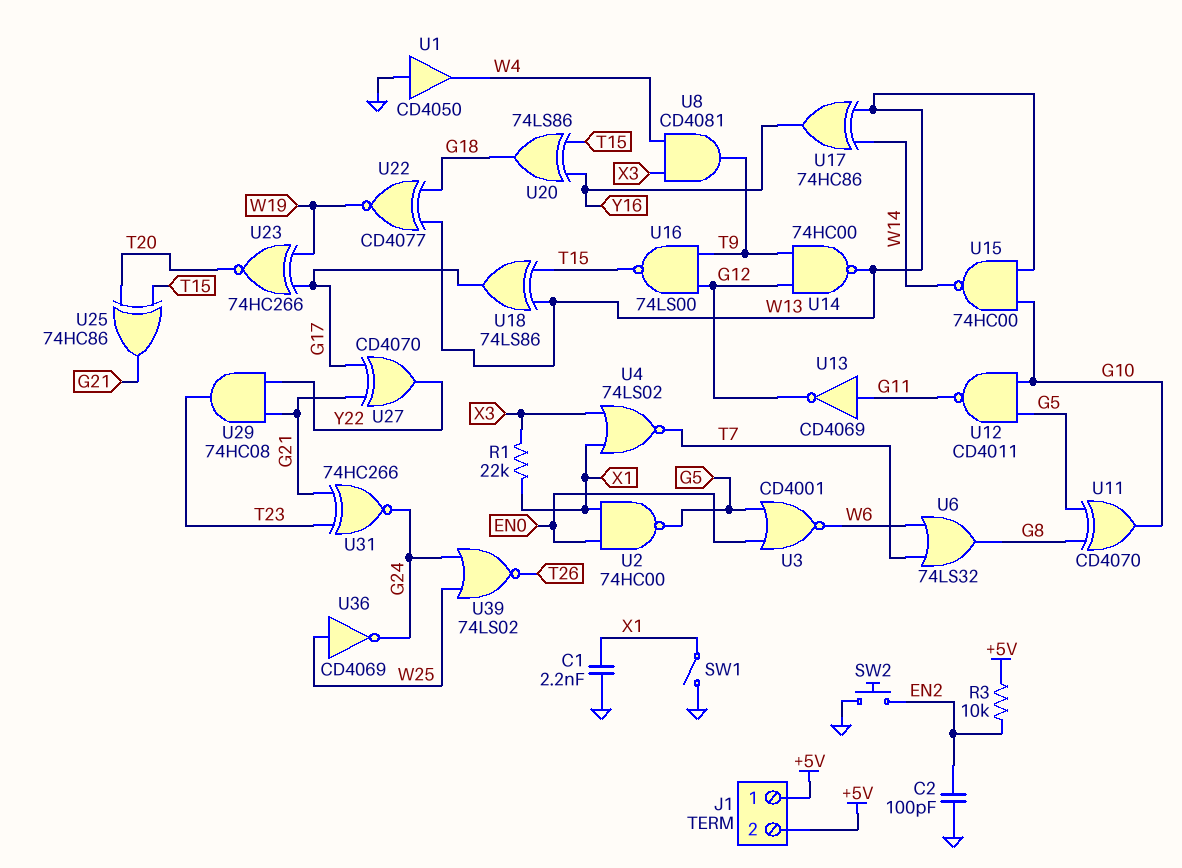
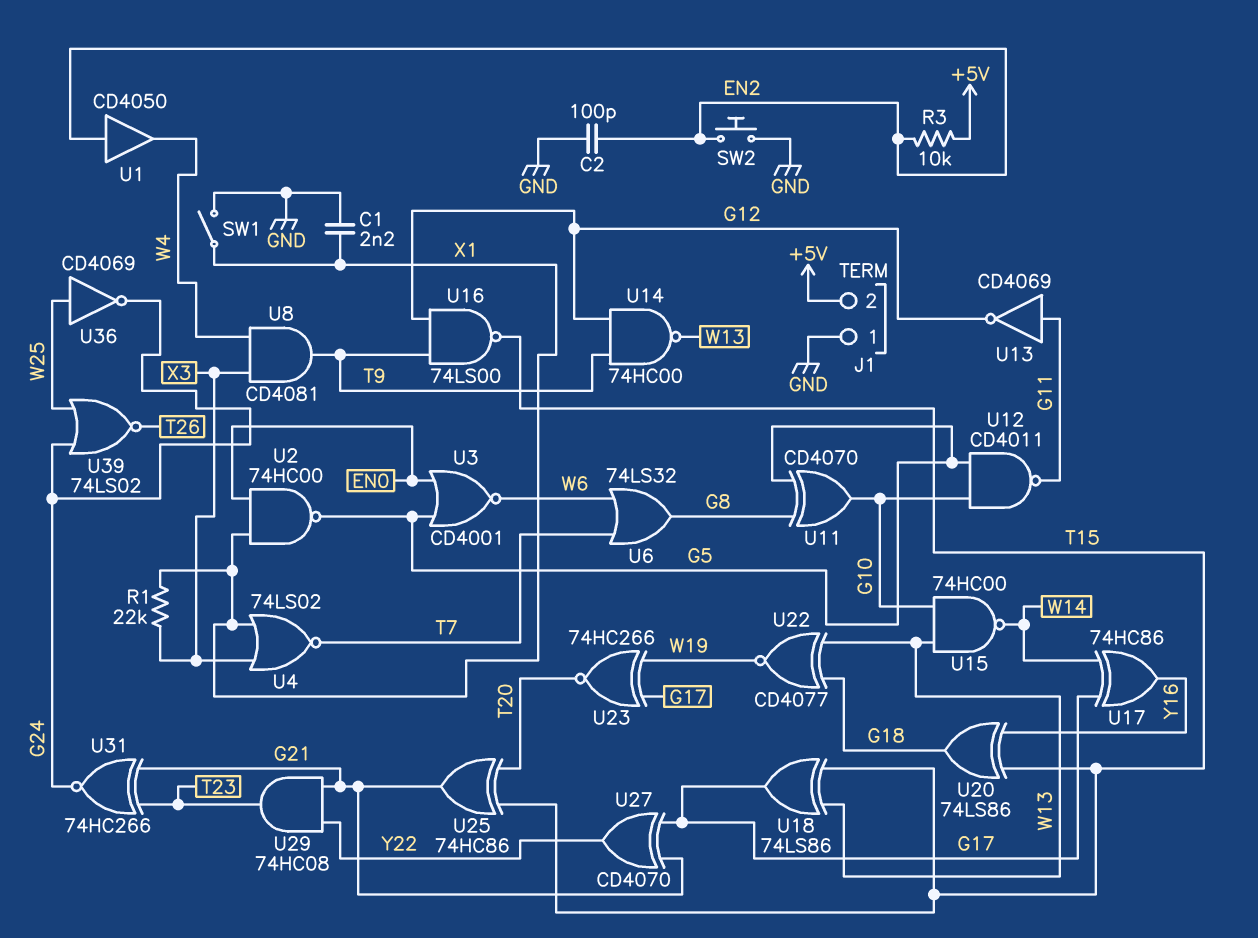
J1 pin 1: +5V -> GND
U1: buffer CD4050 (in GND, out W4) -> buffer CD4050 (in EN2, out W4)
U17: XOR 74HC86 (in W13, in W14, out Y16) -> XOR 74HC86 (in G17, in W14, out Y16)

